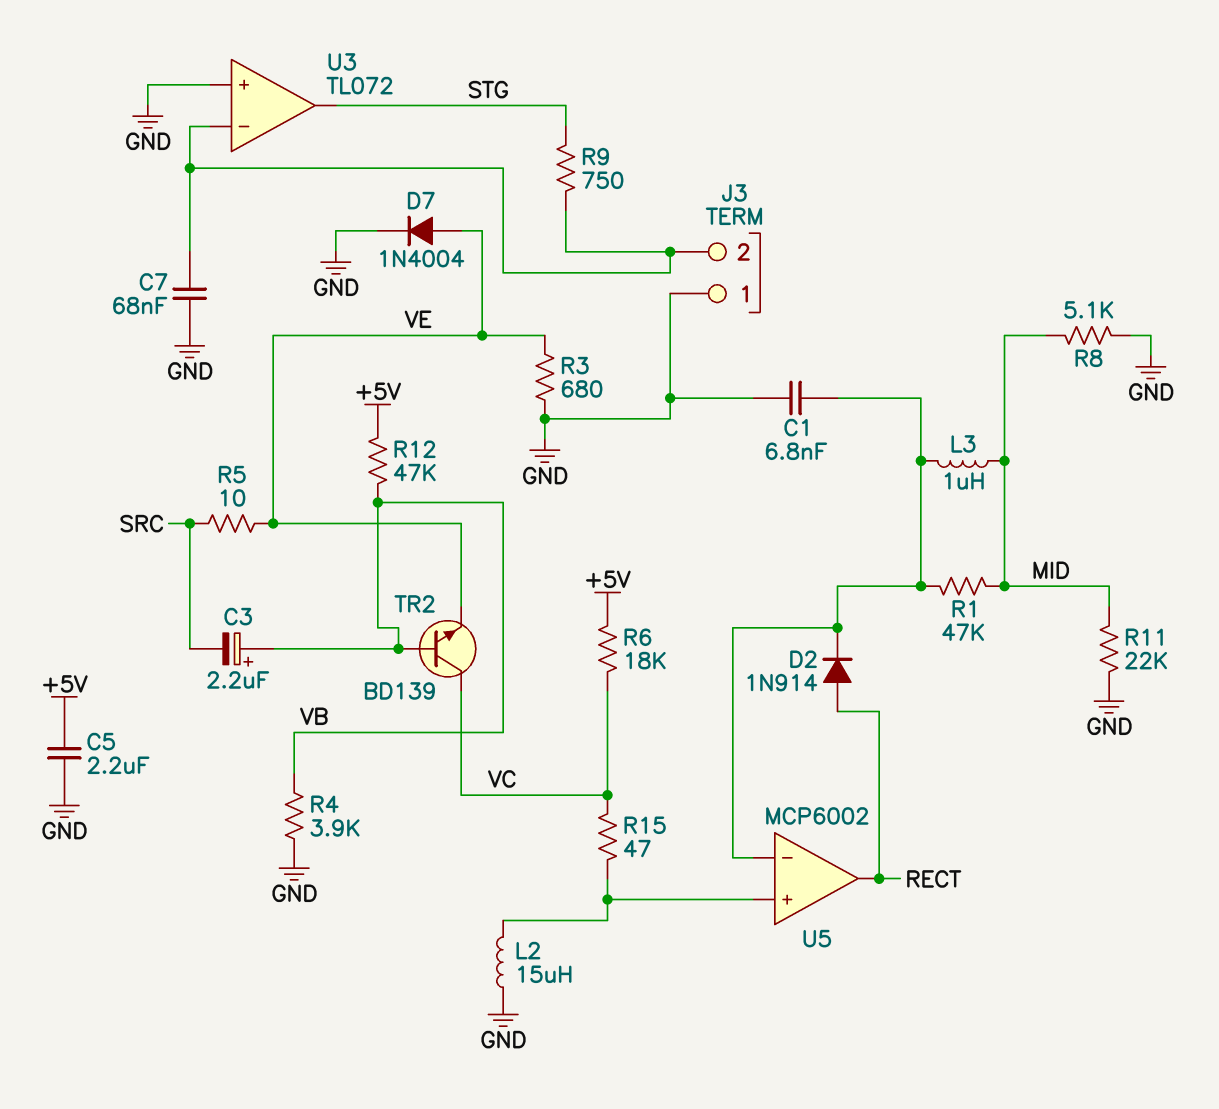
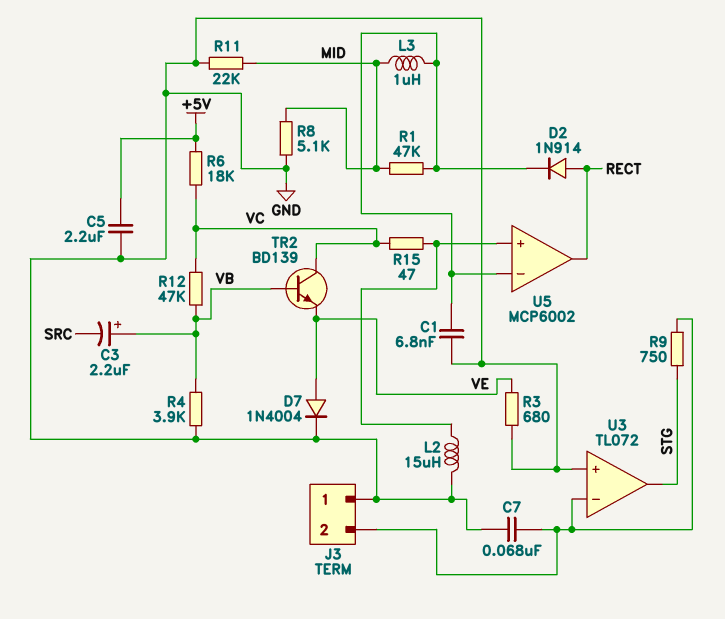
R5: 10 (SRC, VE) -> none
R12: 47k (+5V, VB) -> 47k (VB, VC)

